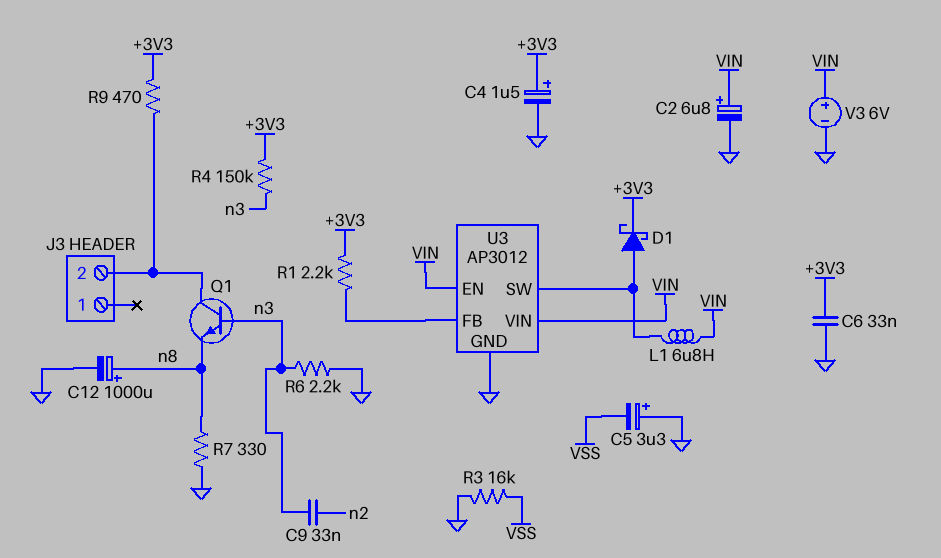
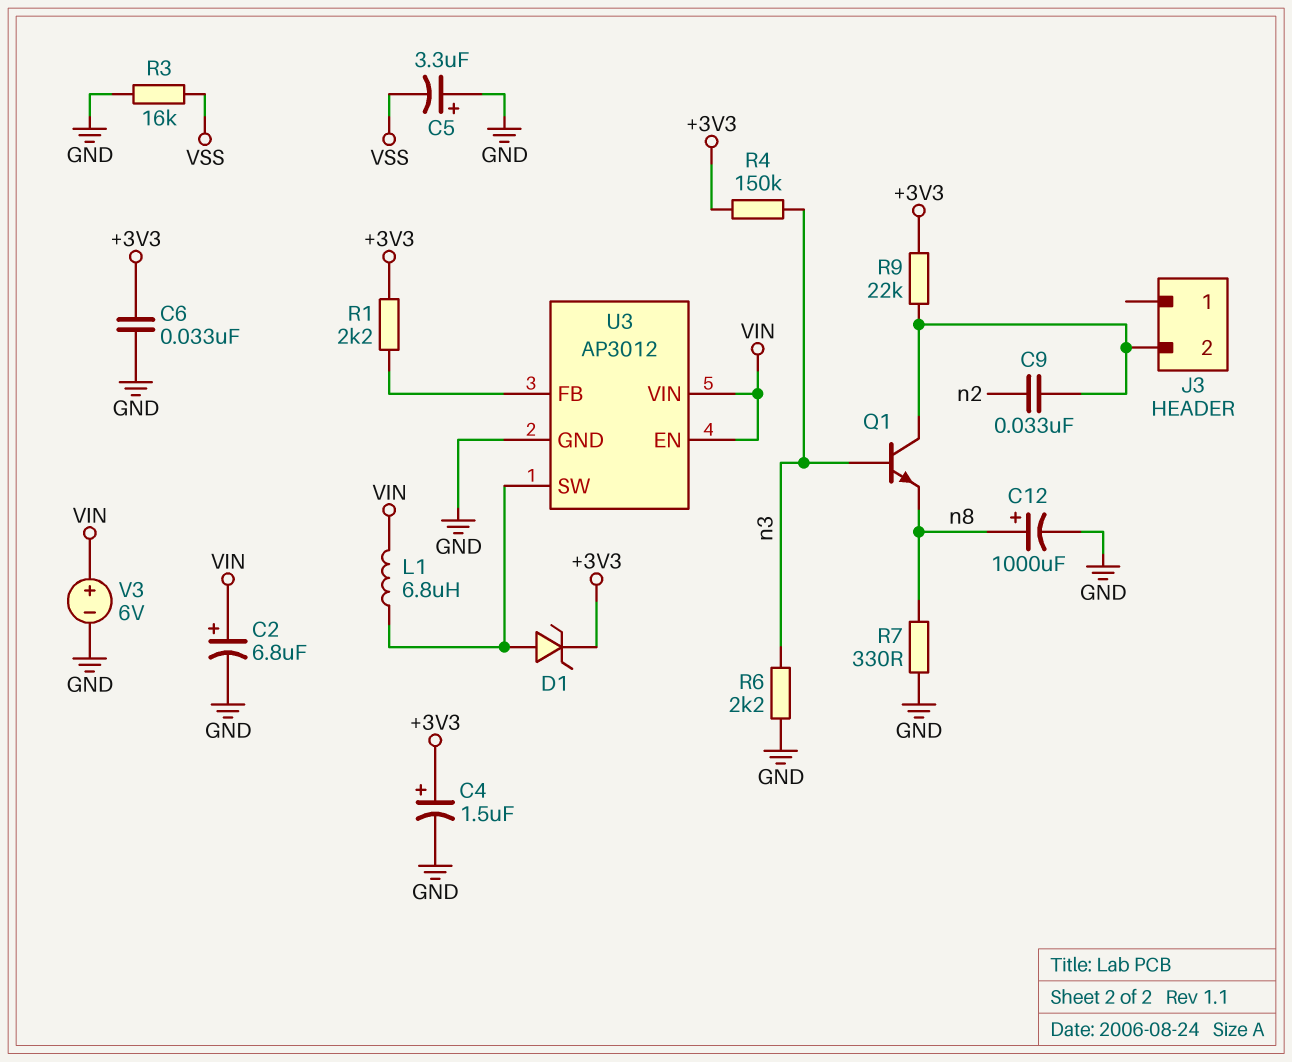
C9: 33nF (n2, n3) -> 33nF (J3/2, n2)
D1: schottky (A U3/SW, K +3V3) -> zener (A U3/SW, K +3V3)
R9: 470 (+3V3, J3/2) -> 22k (+3V3, J3/2)

